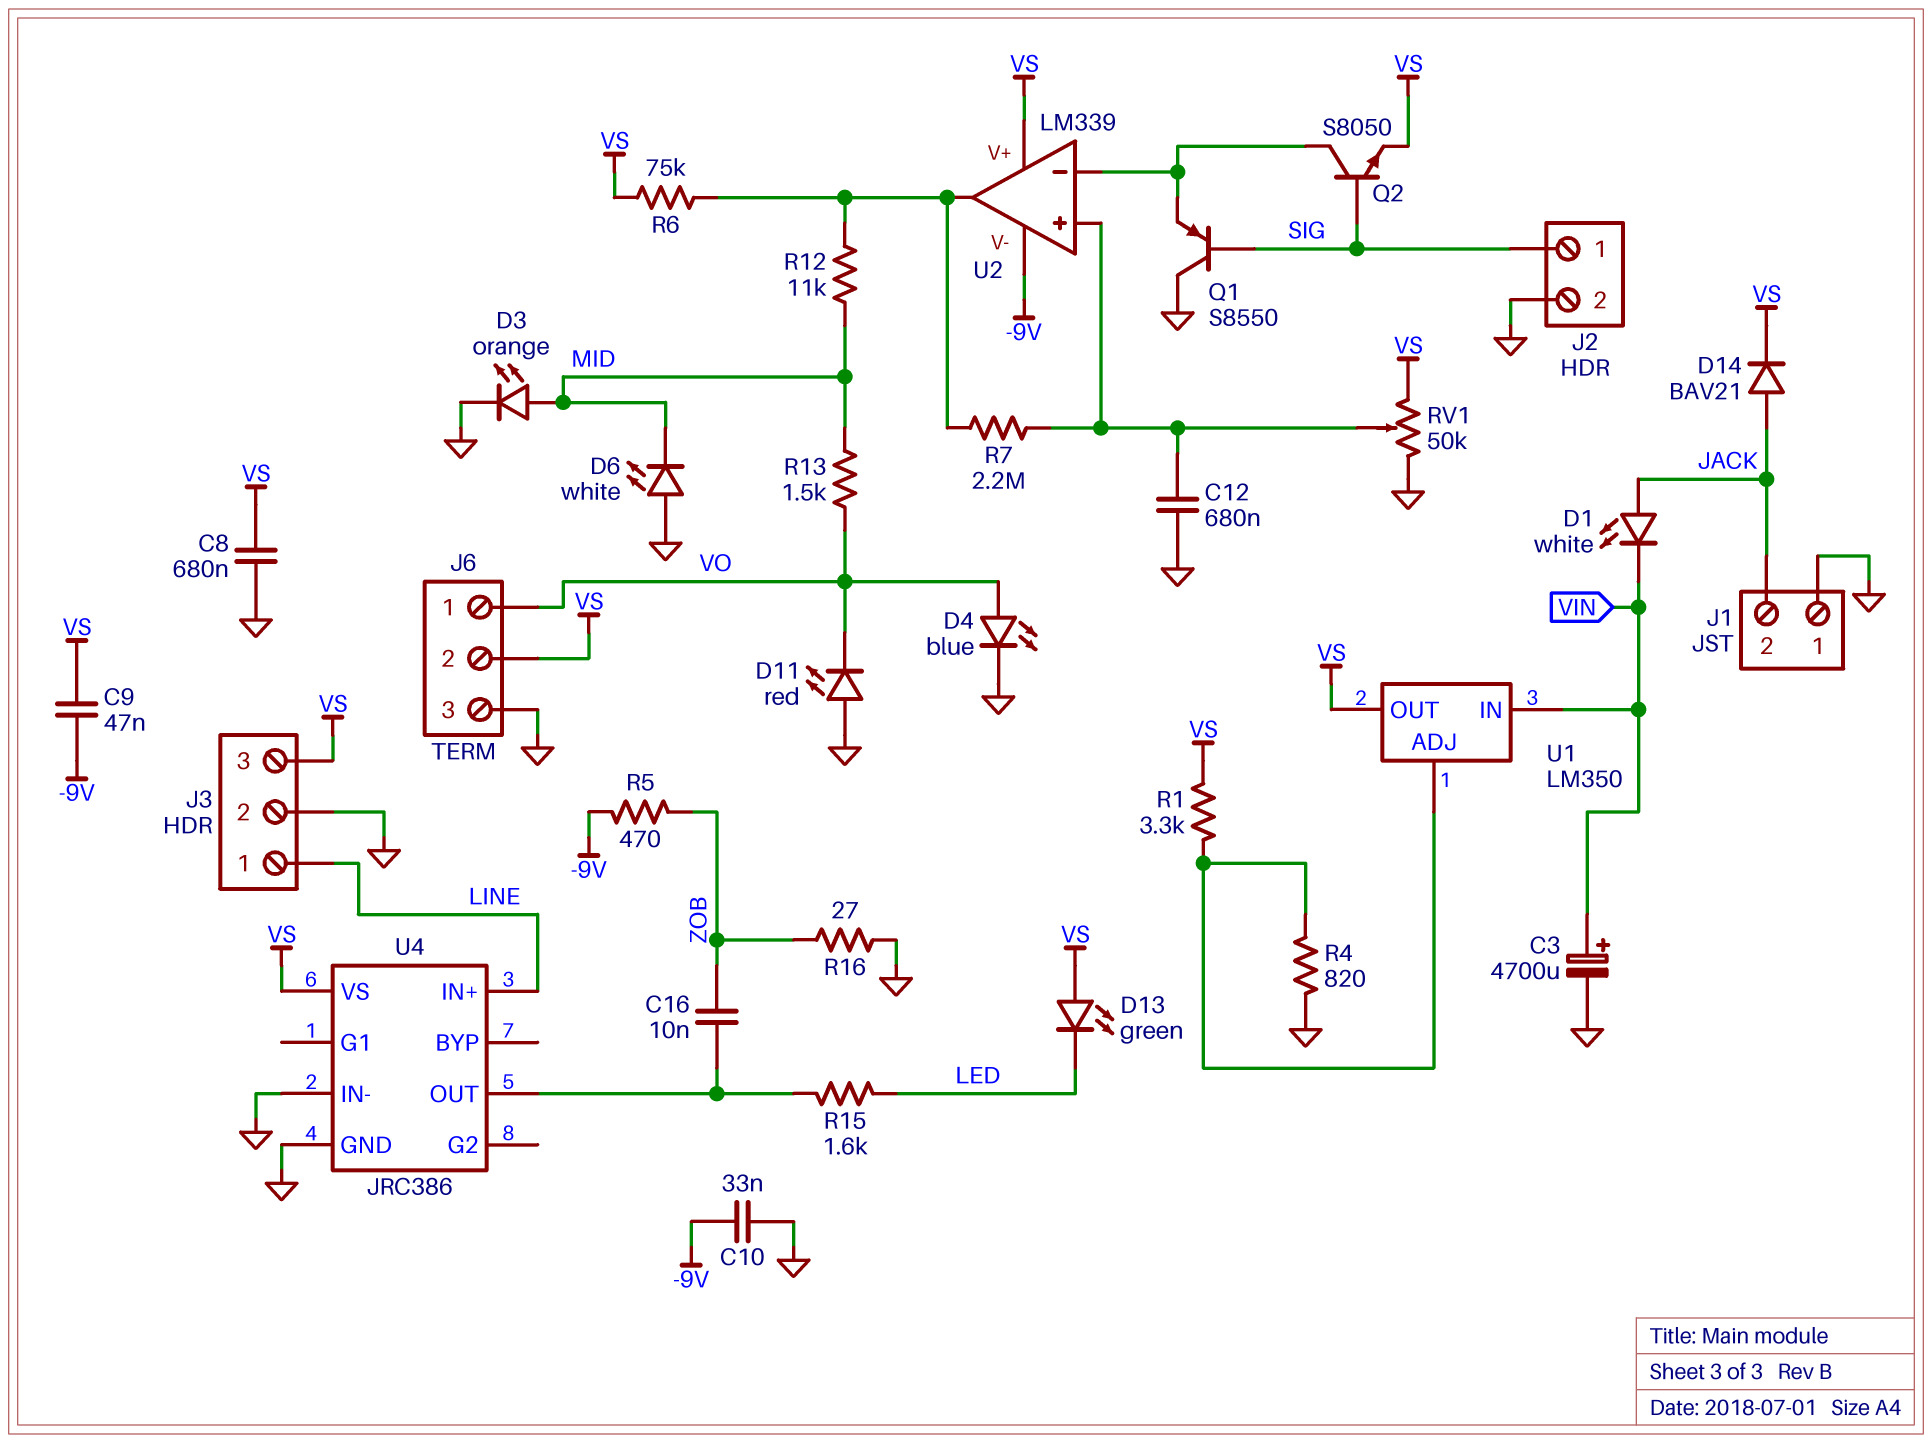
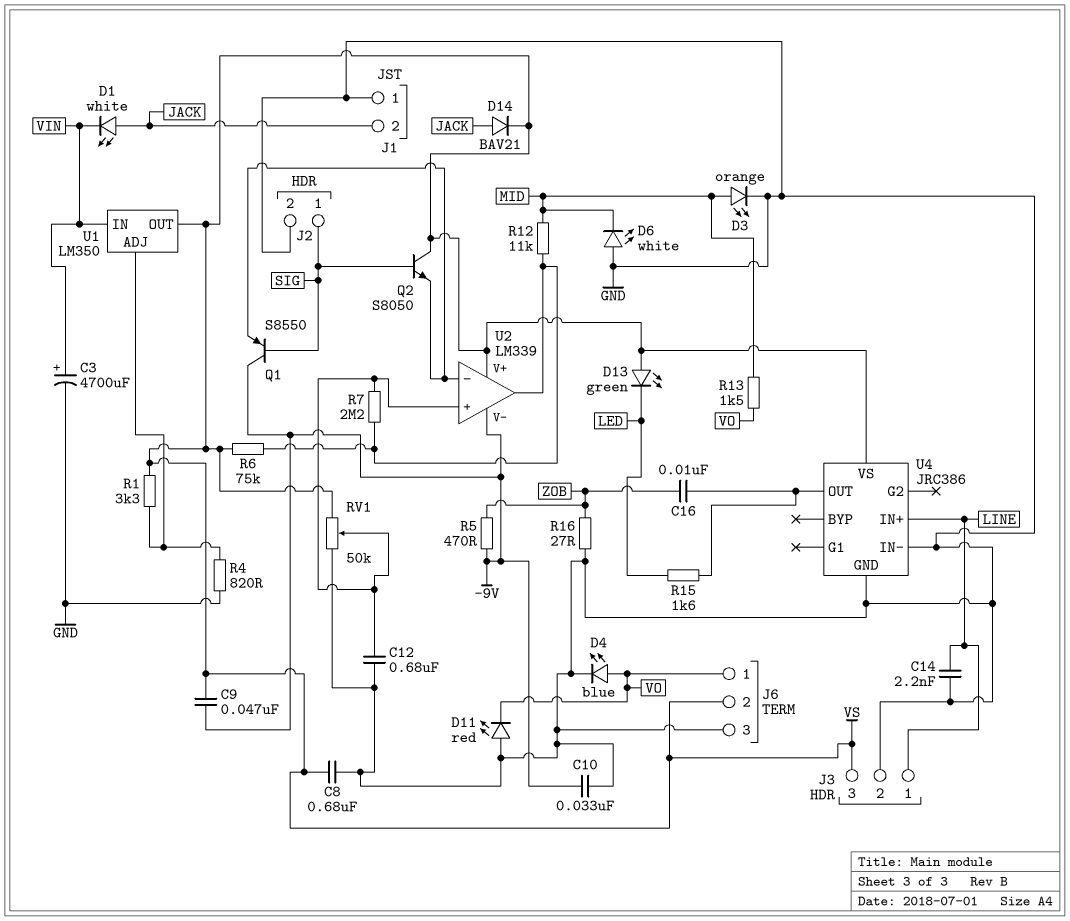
C14: none -> 2.2nF (GND, LINE)
Q1: PNP S8550 (B SIG, C GND, E U2/in-) -> PNP S8550 (B SIG, C -9V, E U2/in-)
Q2: NPN S8050 (B SIG, C U2/in-, E VS) -> NPN S8050 (B SIG, C VS, E U2/in-)

